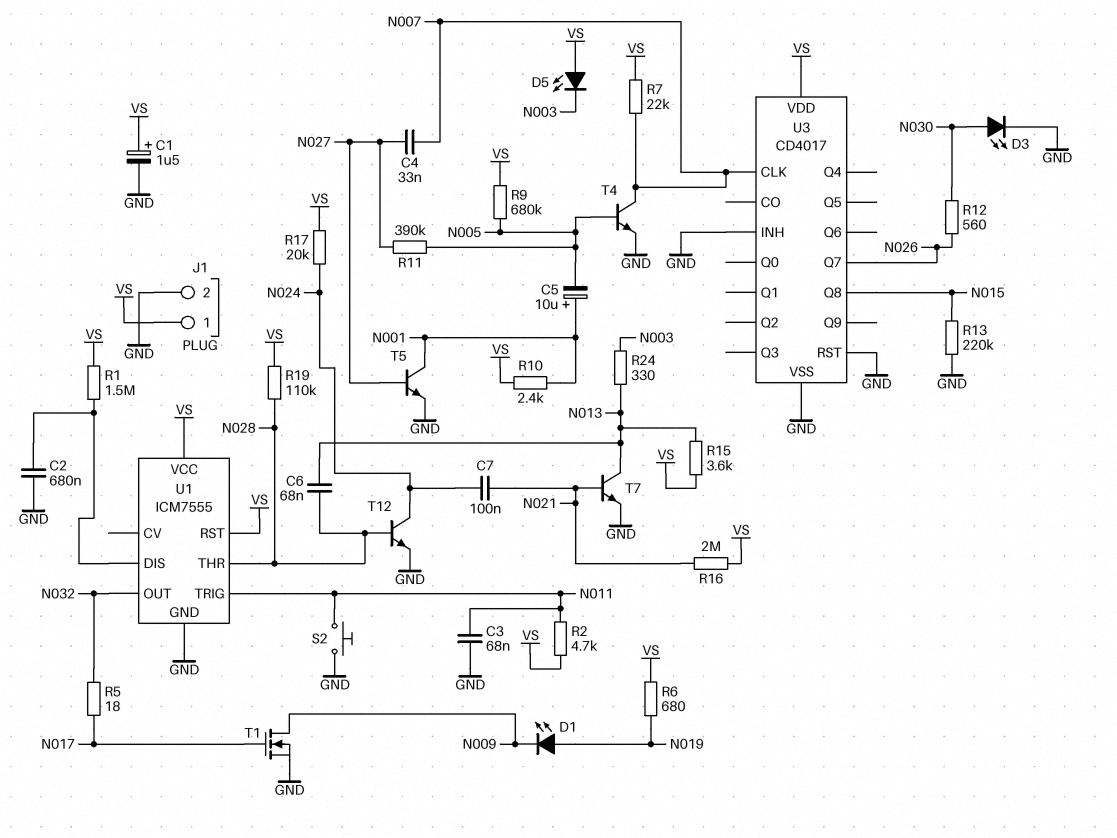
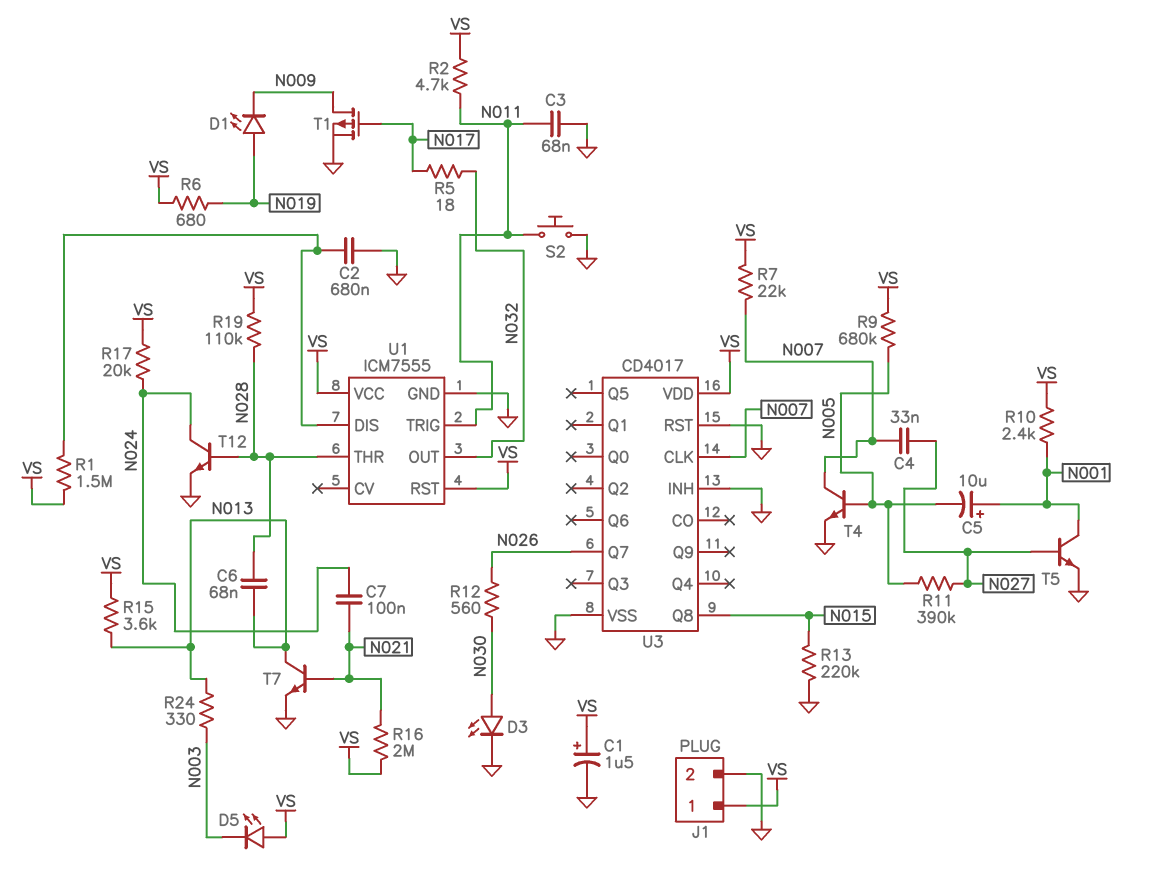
T1: NMOS (G N017, D N009, S GND) -> PMOS (G N017, D N009, S GND)

